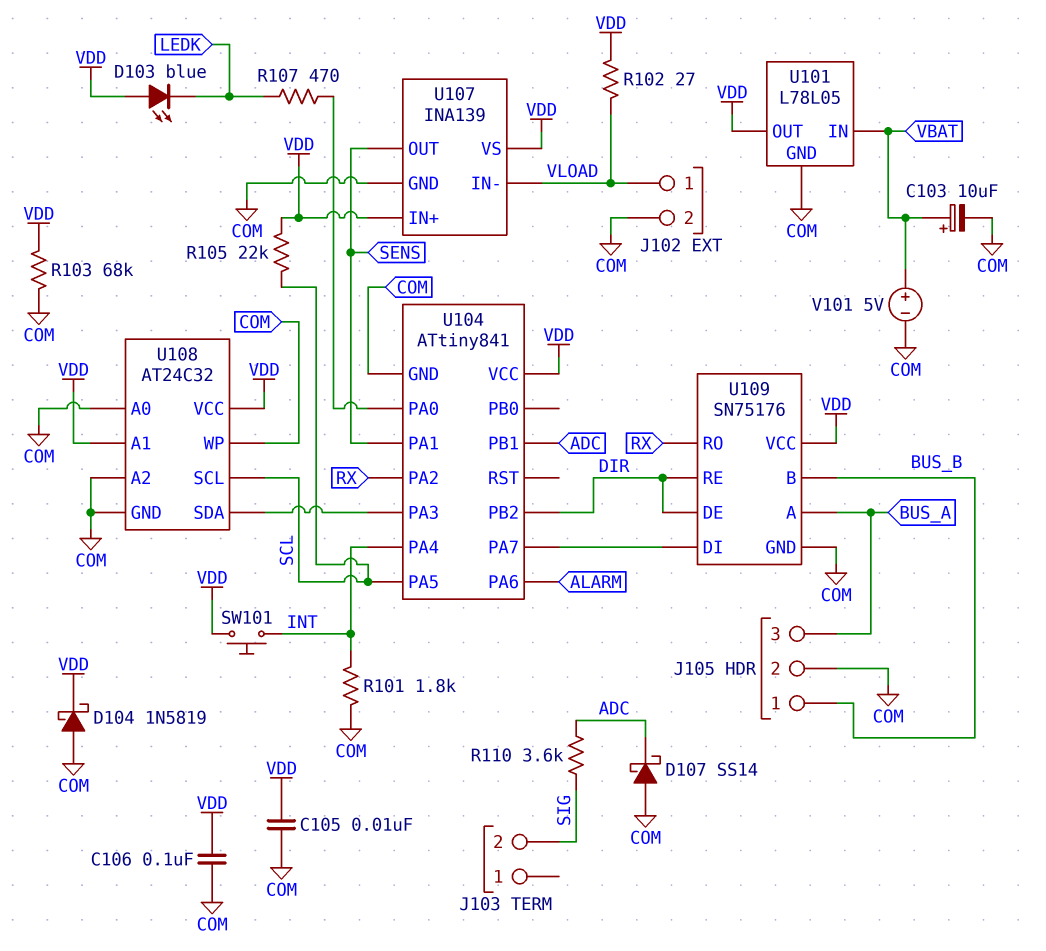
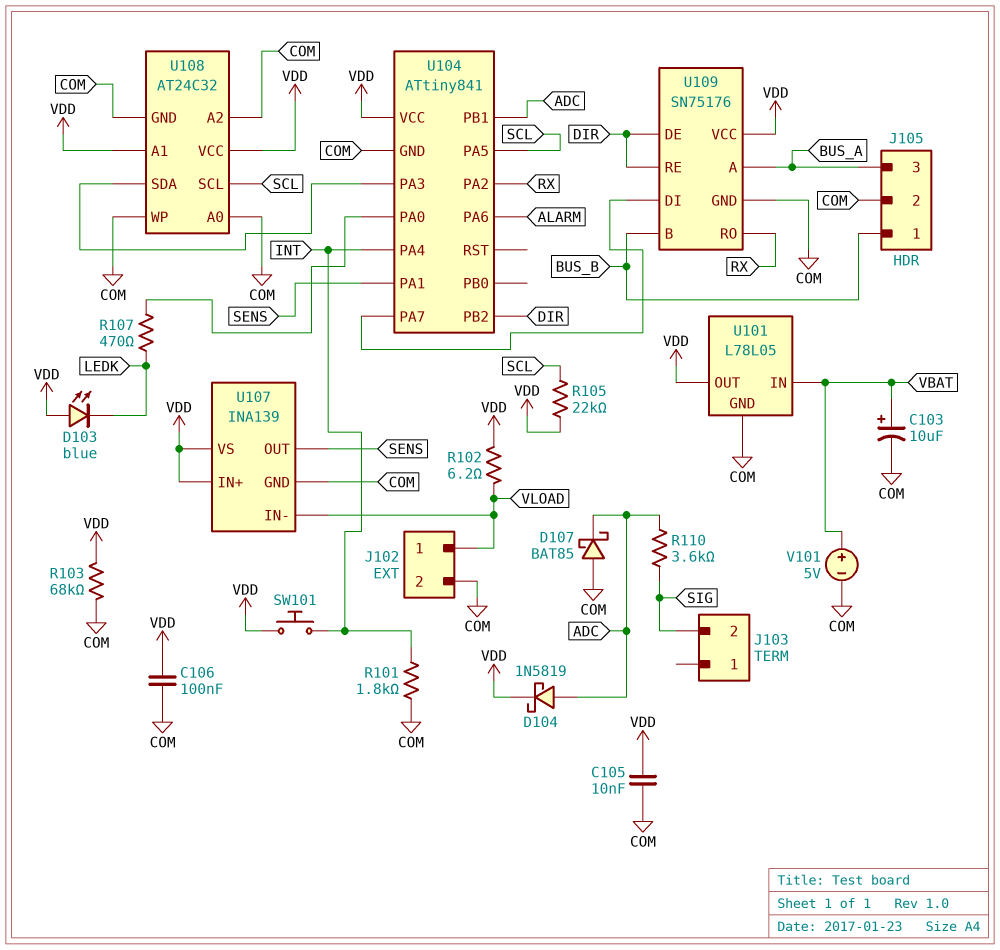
D104: schottky 1N5819 (A COM, K VDD) -> schottky 1N5819 (A ADC, K VDD)
D107: schottky SS14 (A COM, K ADC) -> schottky BAT85 (A COM, K ADC)
R102: 27 (VDD, VLOAD) -> 6.2 (VDD, VLOAD)

